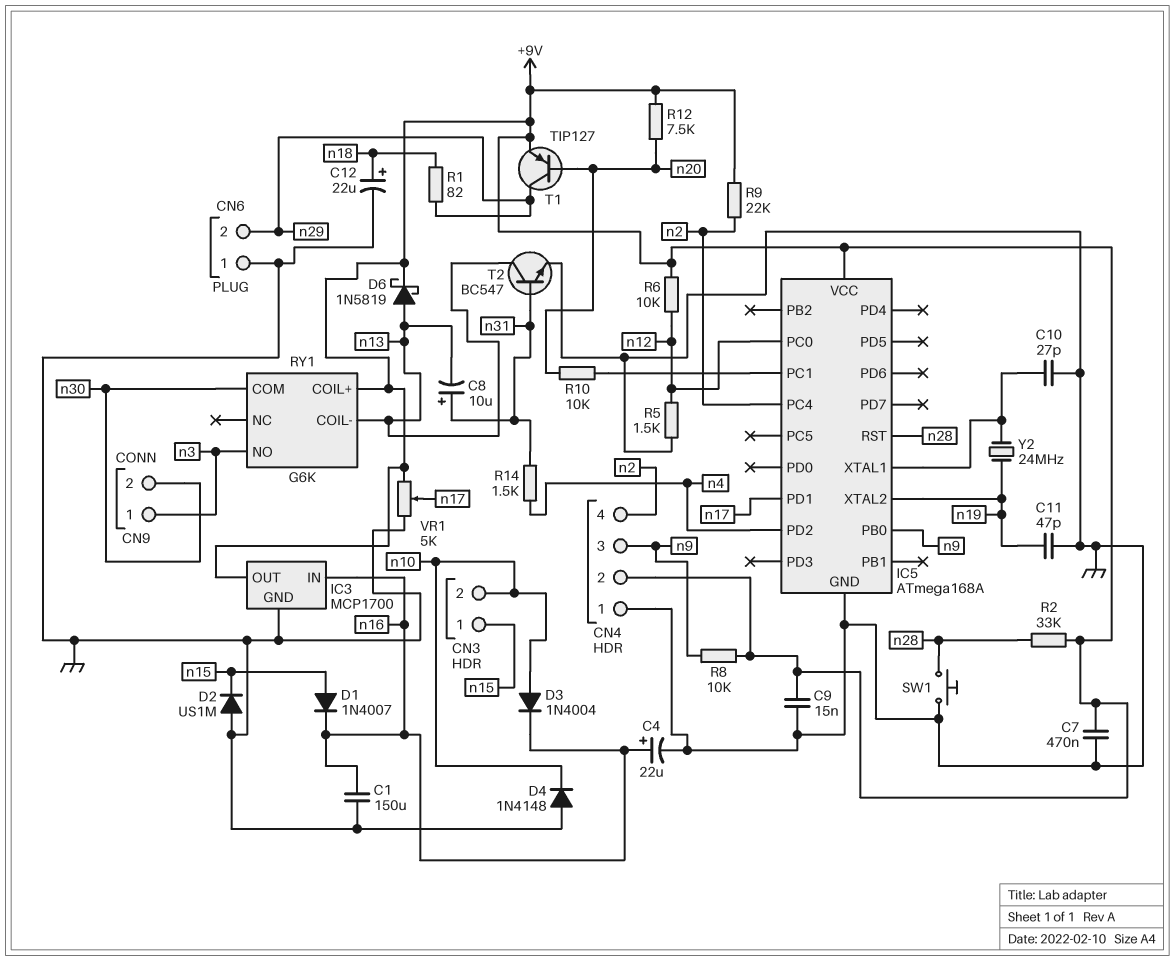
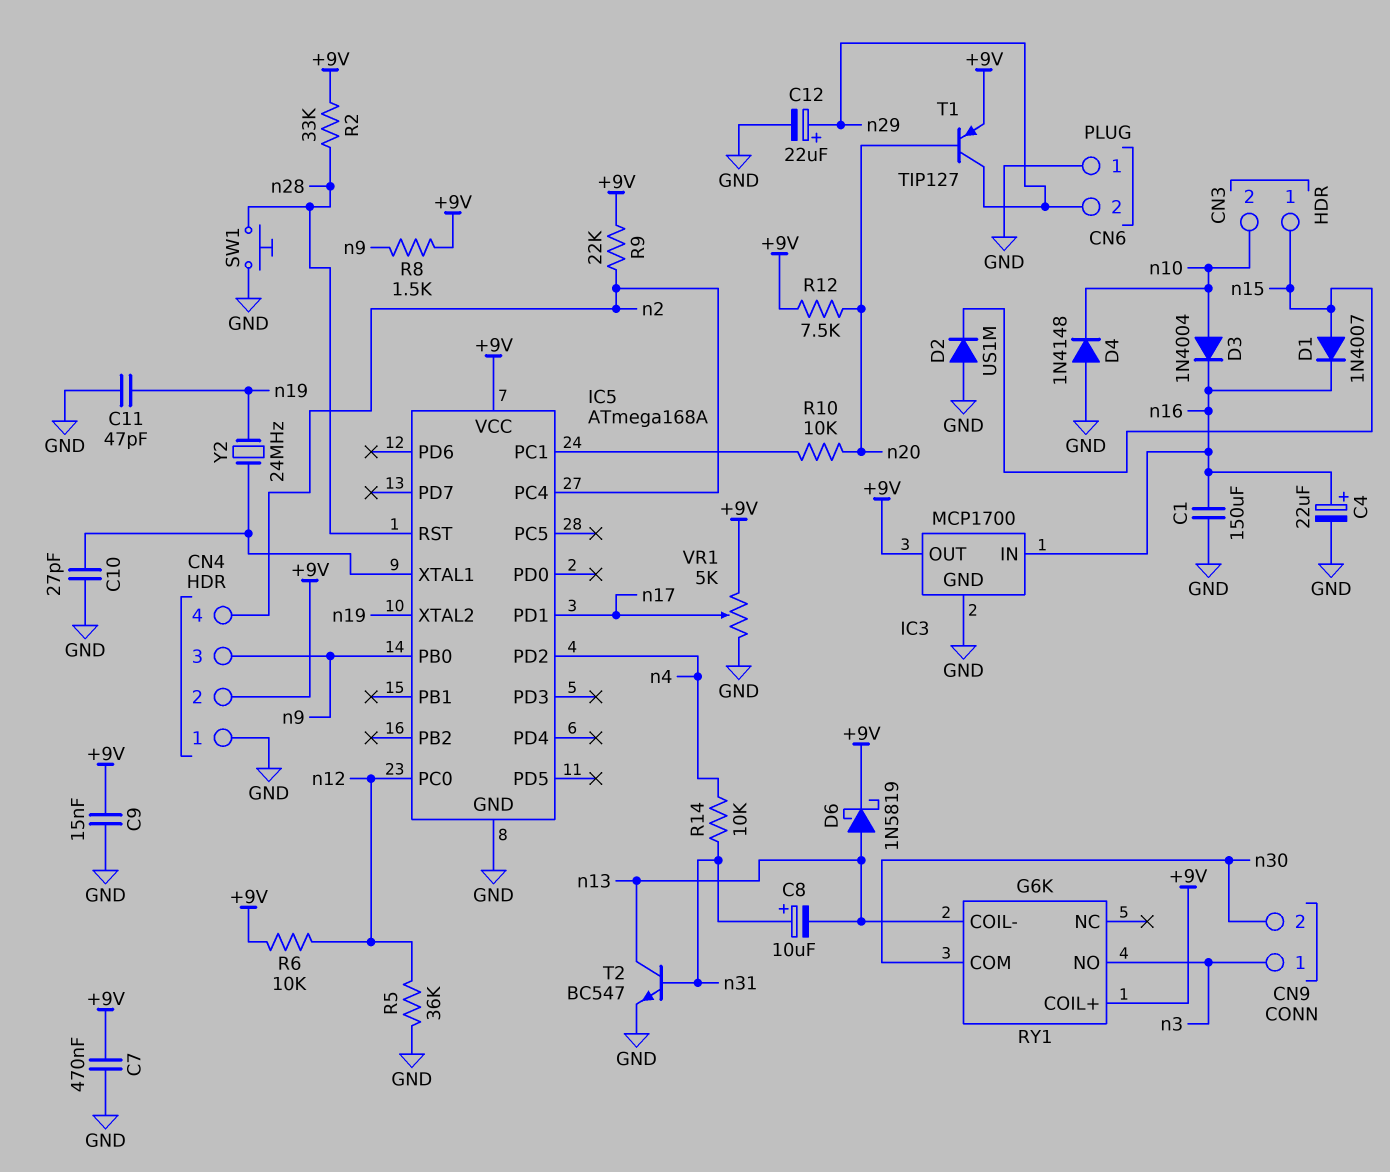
C12: 22uF (plus n18, minus GND) -> 22uF (plus n29, minus GND)
R1: 82 (n18, n29) -> none
R5: 1.5k (GND, n12) -> 36k (GND, n12)
R8: 10k (+9V, n9) -> 1.5k (+9V, n9)
R14: 1.5k (n4, n31) -> 10k (n4, n31)

